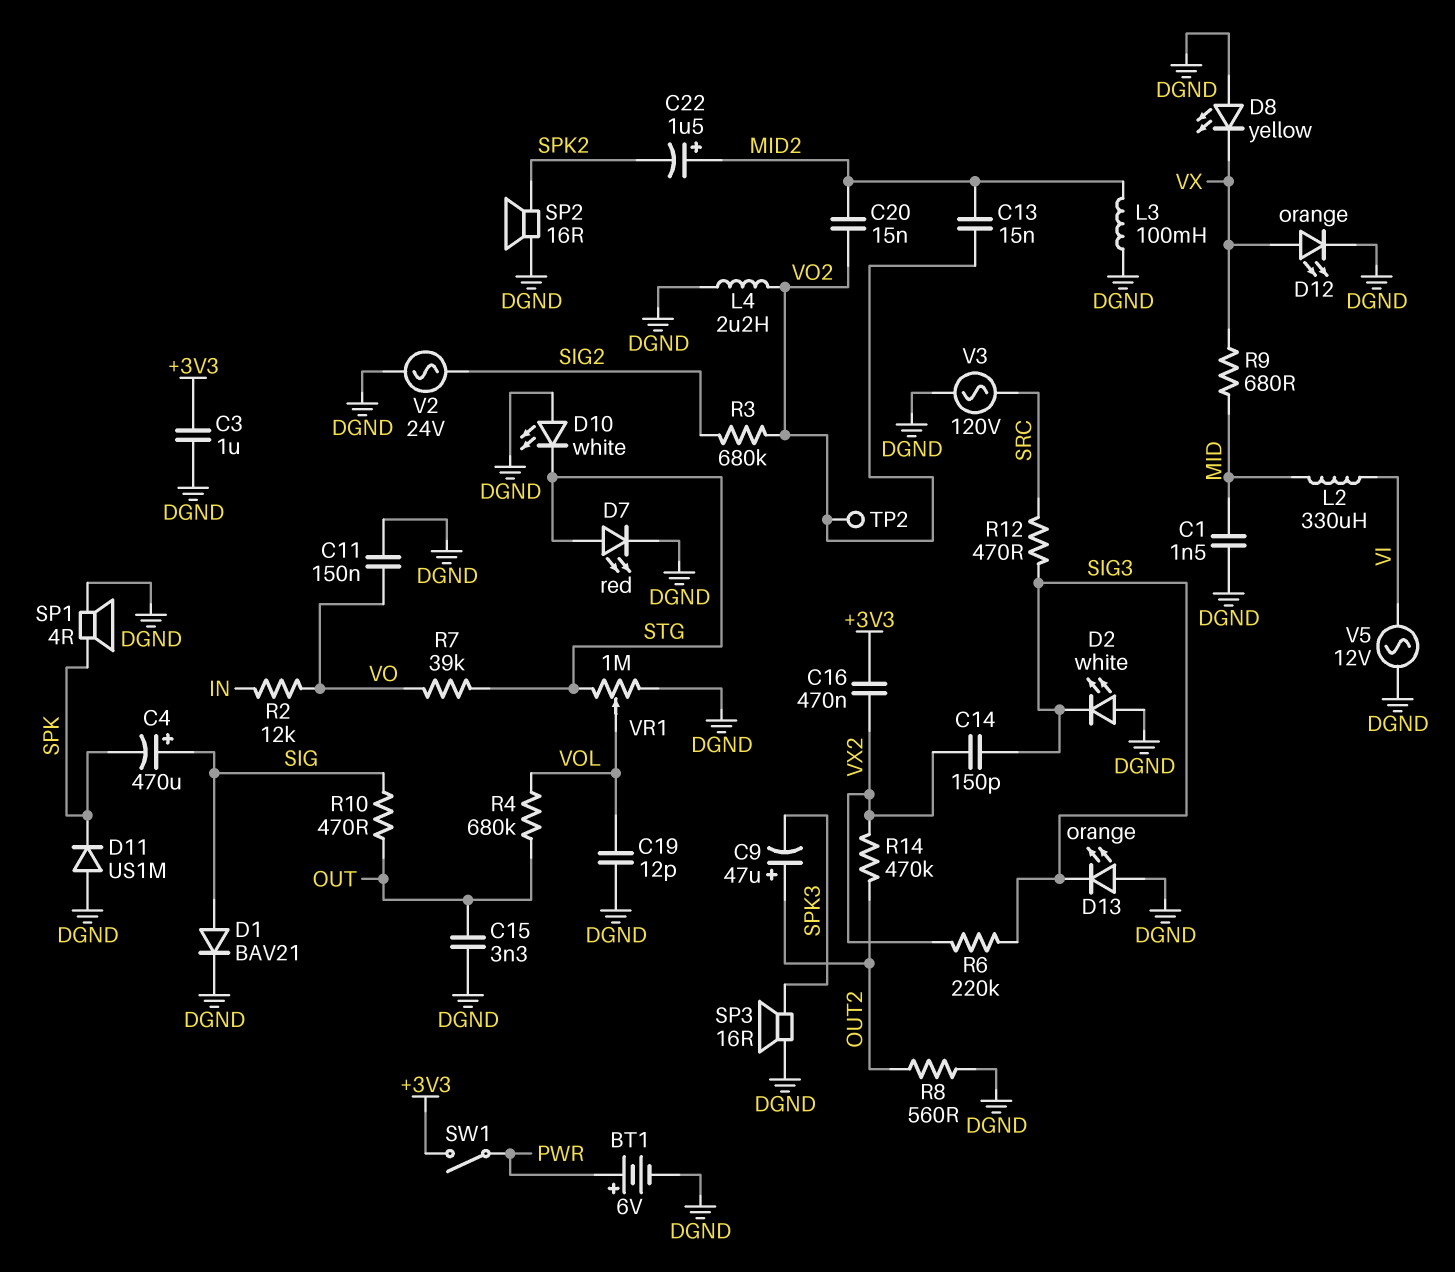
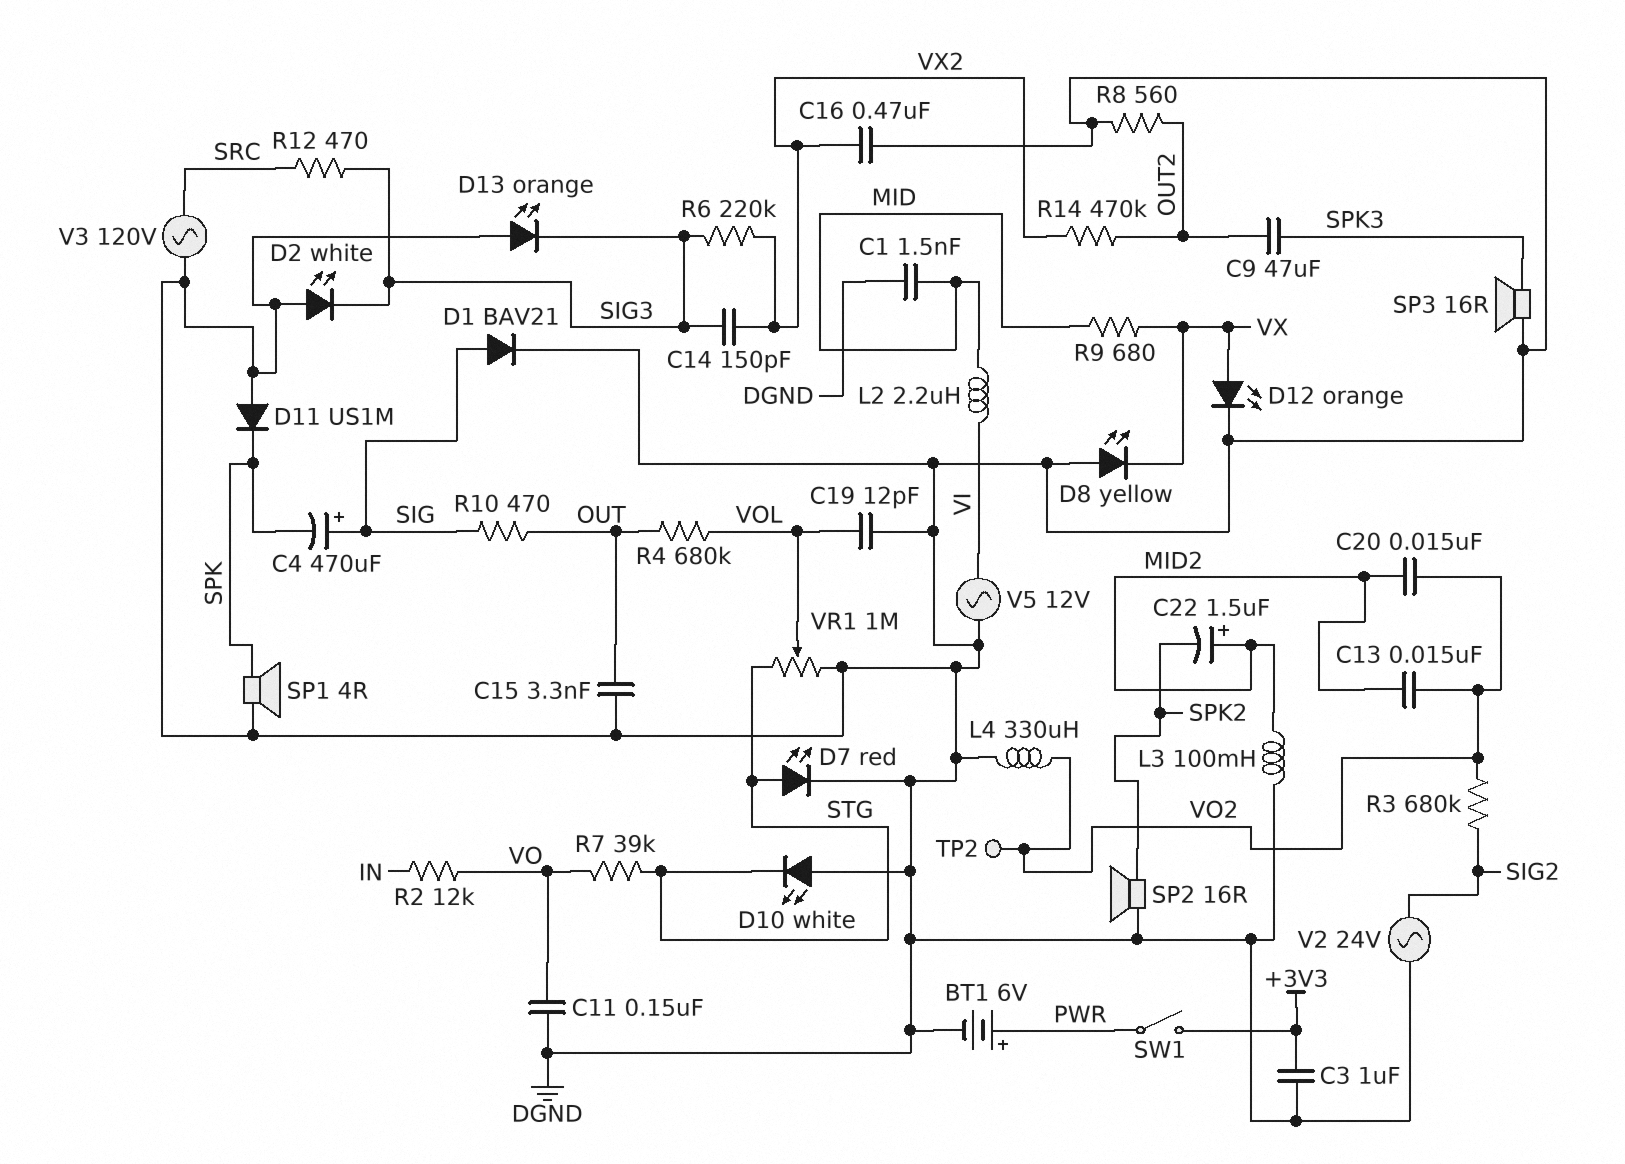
C9: 47uF (plus OUT2, minus SPK3) -> 47uF (OUT2, SPK3)
C16: 470nF (+3V3, VX2) -> 470nF (DGND, VX2)
L2: 330uH (MID, VI) -> 2.2uH (MID, VI)
L4: 2.2uH (DGND, VO2) -> 330uH (DGND, VO2)

